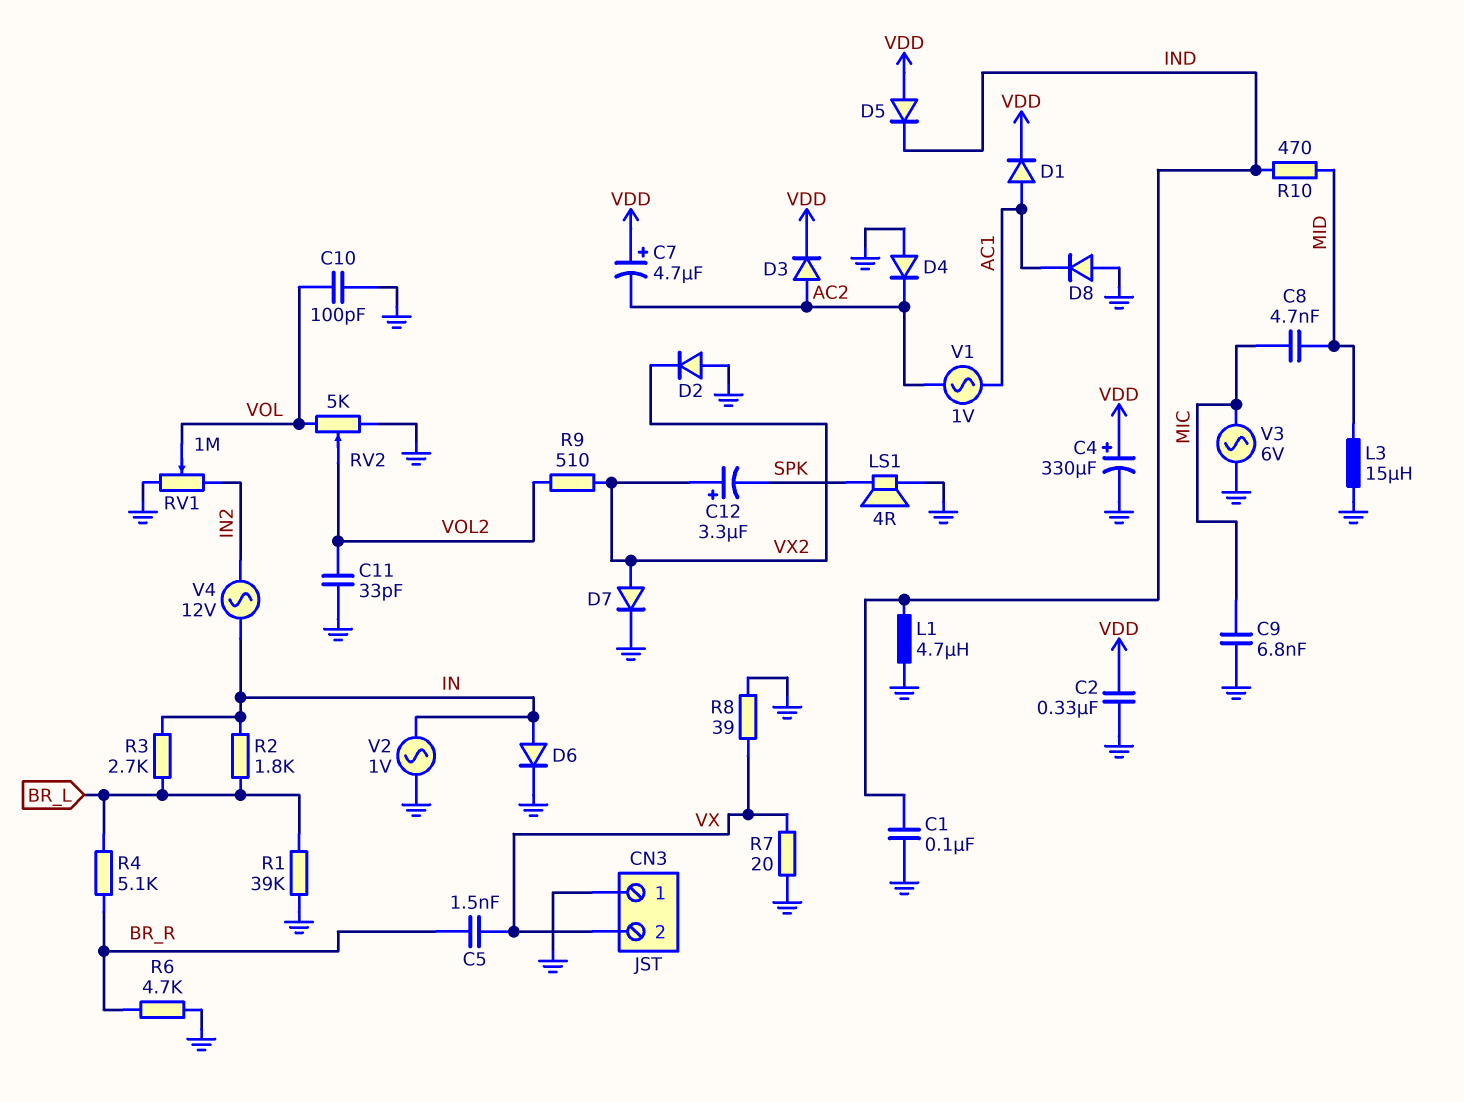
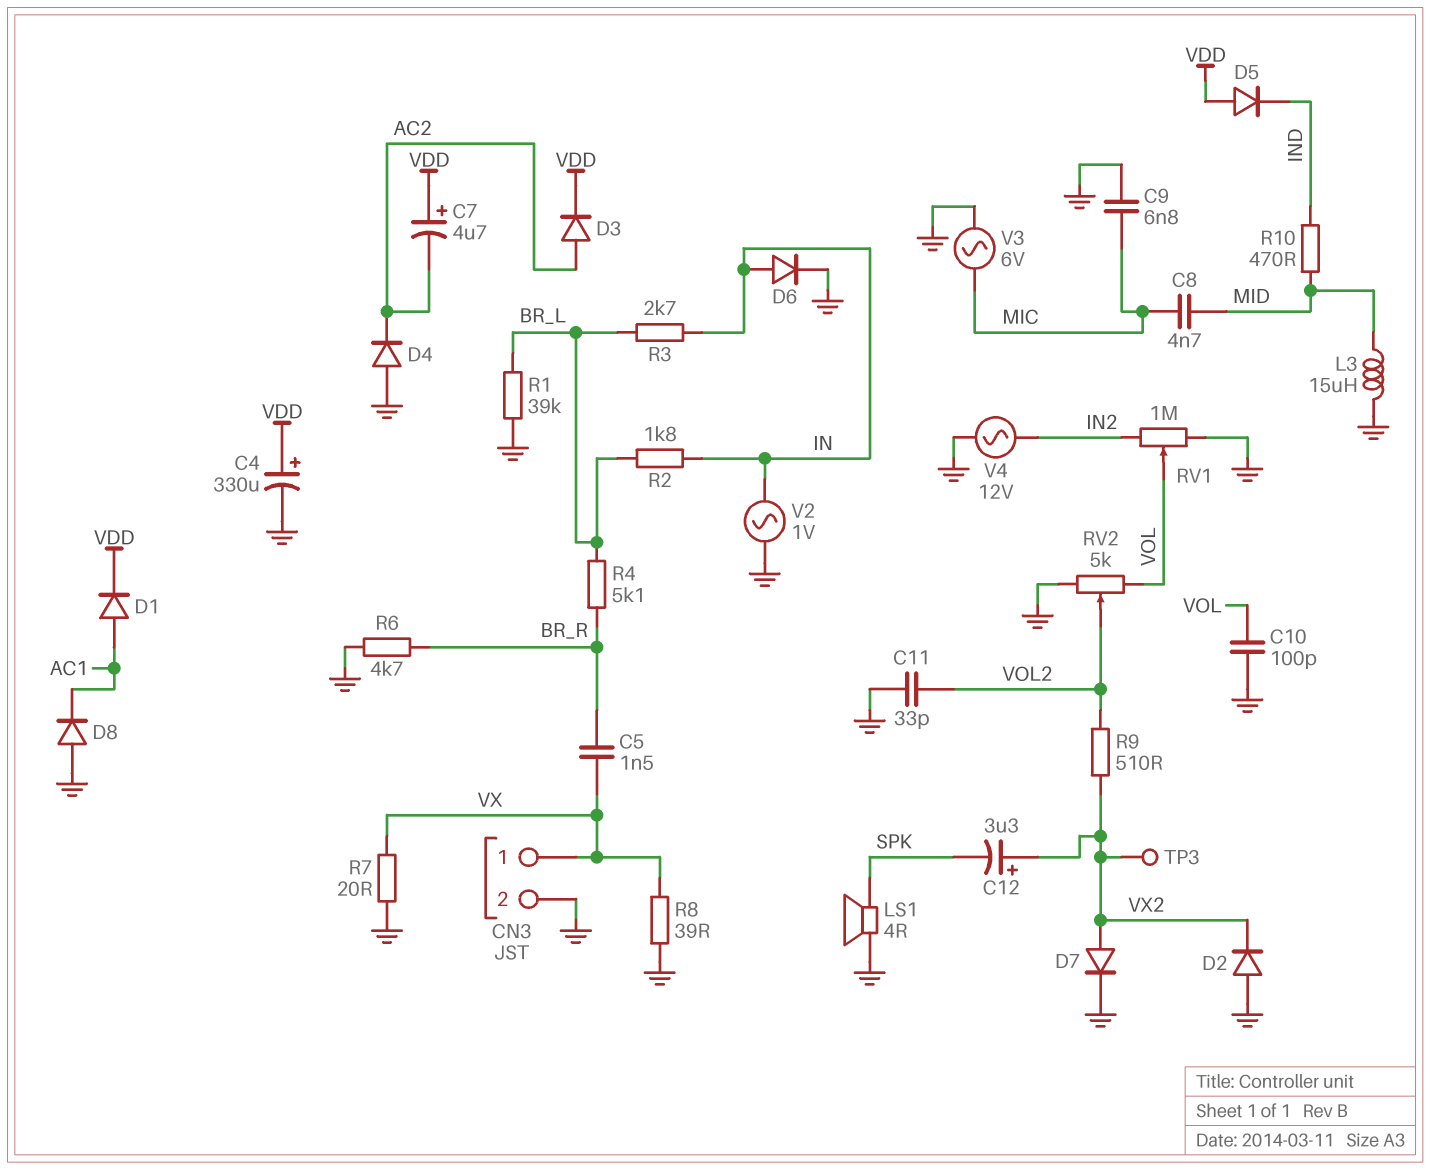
C1: 100nF (GND, IND) -> none
C2: 330nF (GND, VDD) -> none
CN3 pin 1: GND -> VX
CN3 pin 2: VX -> GND
L1: 4.7uH (GND, IND) -> none
TP3: none -> test point (VX2)
V1: AC 1V (AC1, AC2) -> none
V4: AC 12V (IN, IN2) -> AC 12V (GND, IN2)

